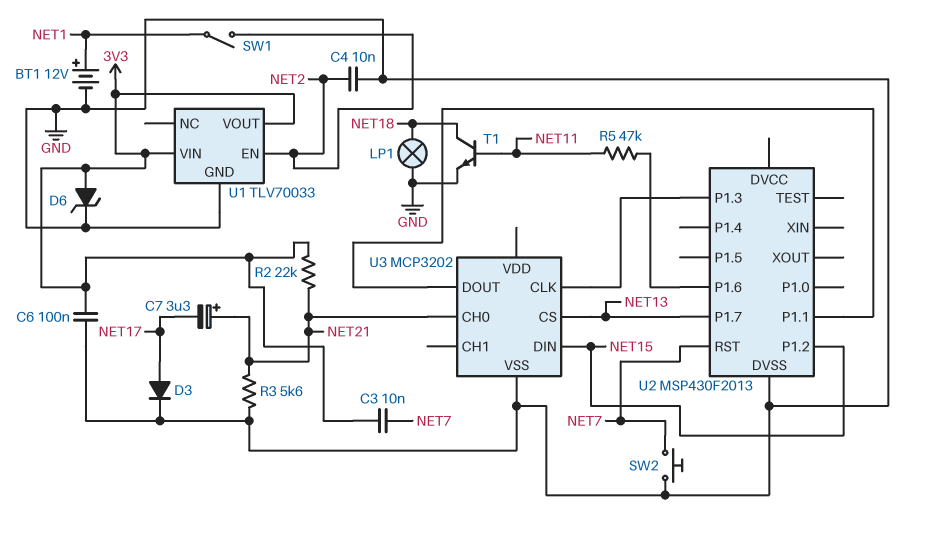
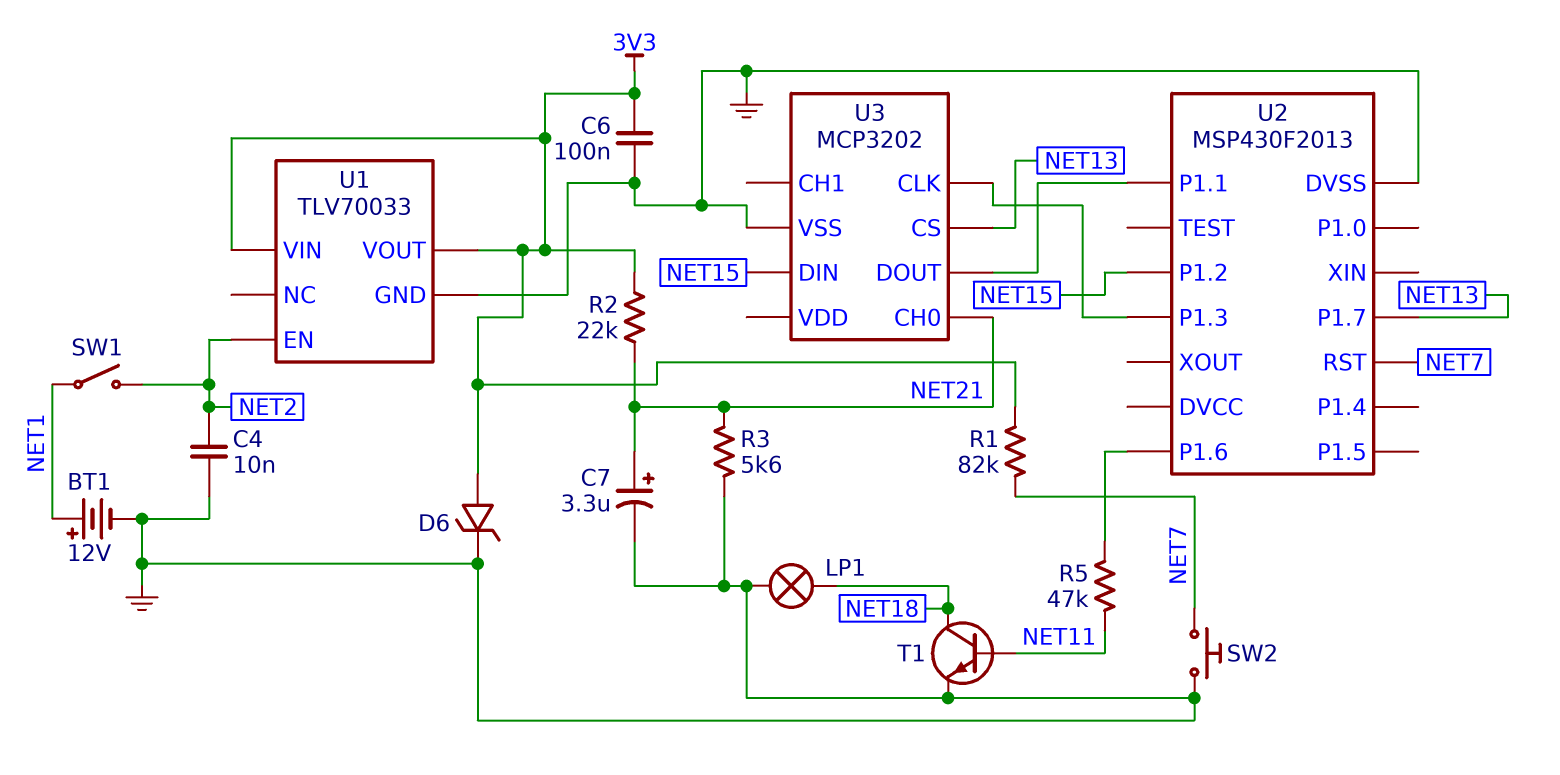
C3: 10nF (3V3, NET7) -> none
C7: 3.3uF (plus NET21, minus NET17) -> 3.3uF (plus NET21, minus GND)
D3: diode (A NET17, K GND) -> none
R1: none -> 82k (3V3, NET7)

